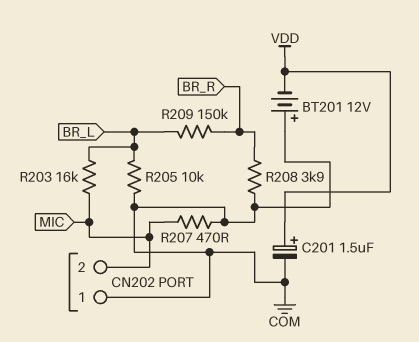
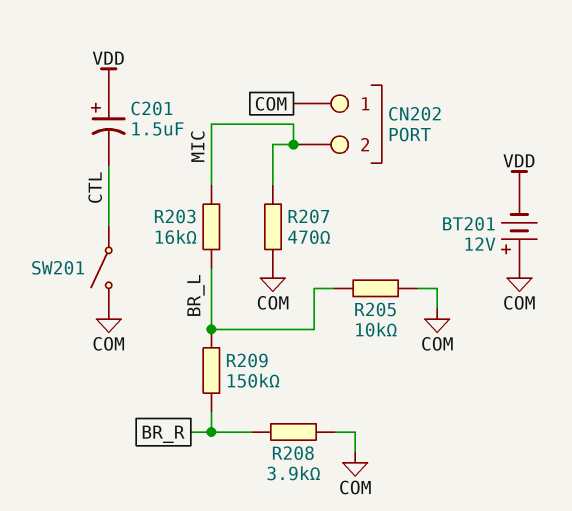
C201: 1.5uF (plus VDD, minus COM) -> 1.5uF (plus VDD, minus CTL)
SW201: none -> switch (COM, CTL)

